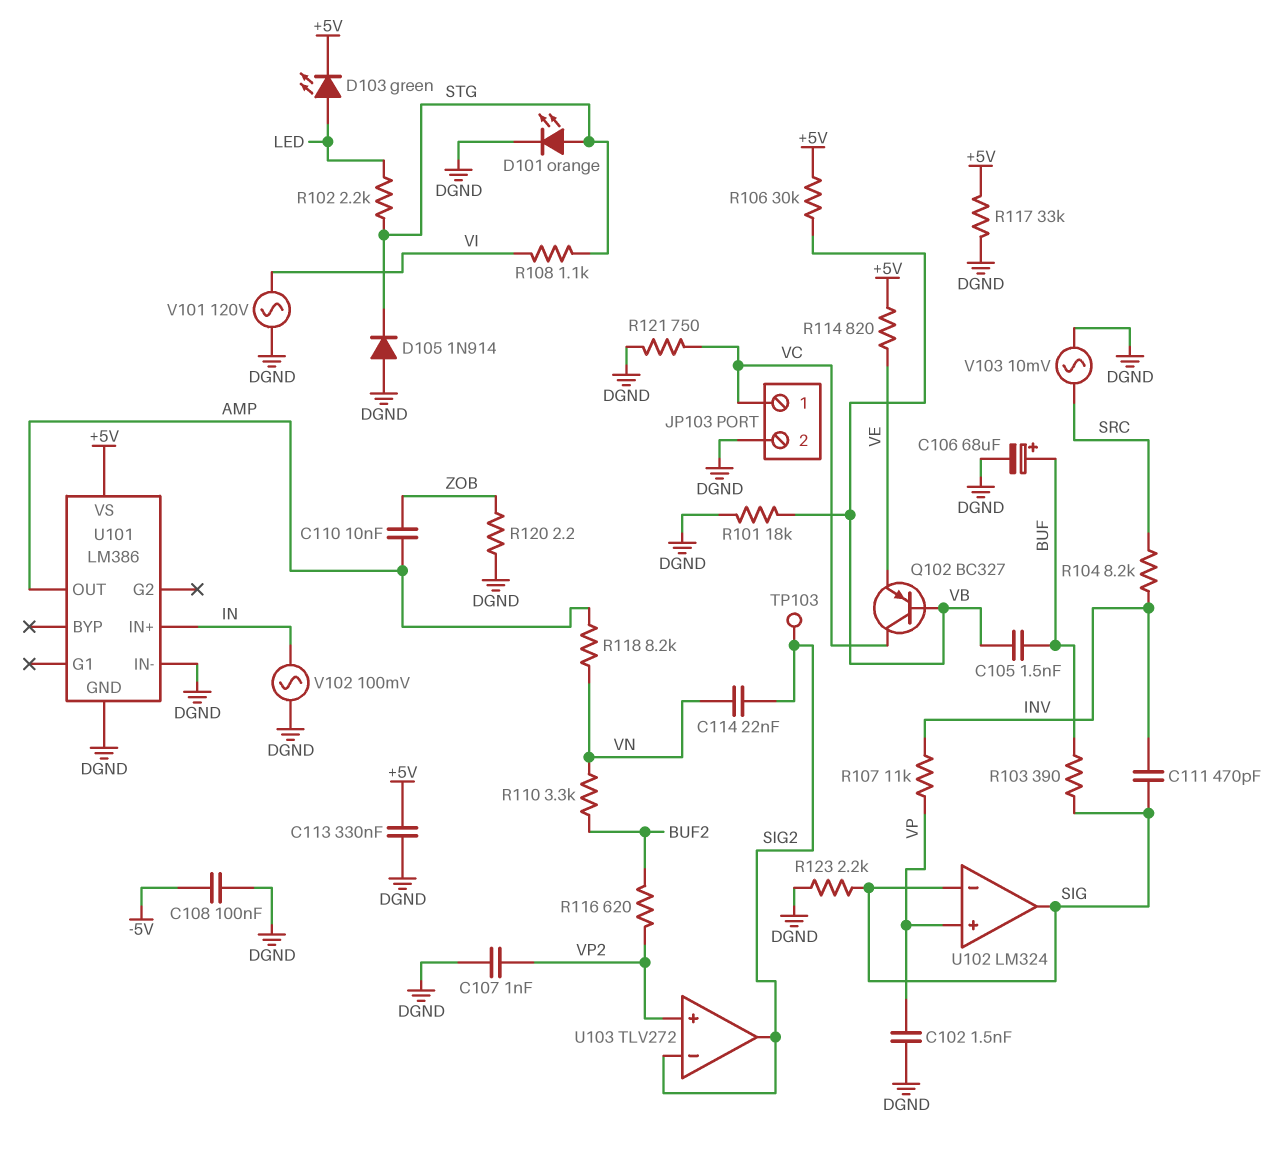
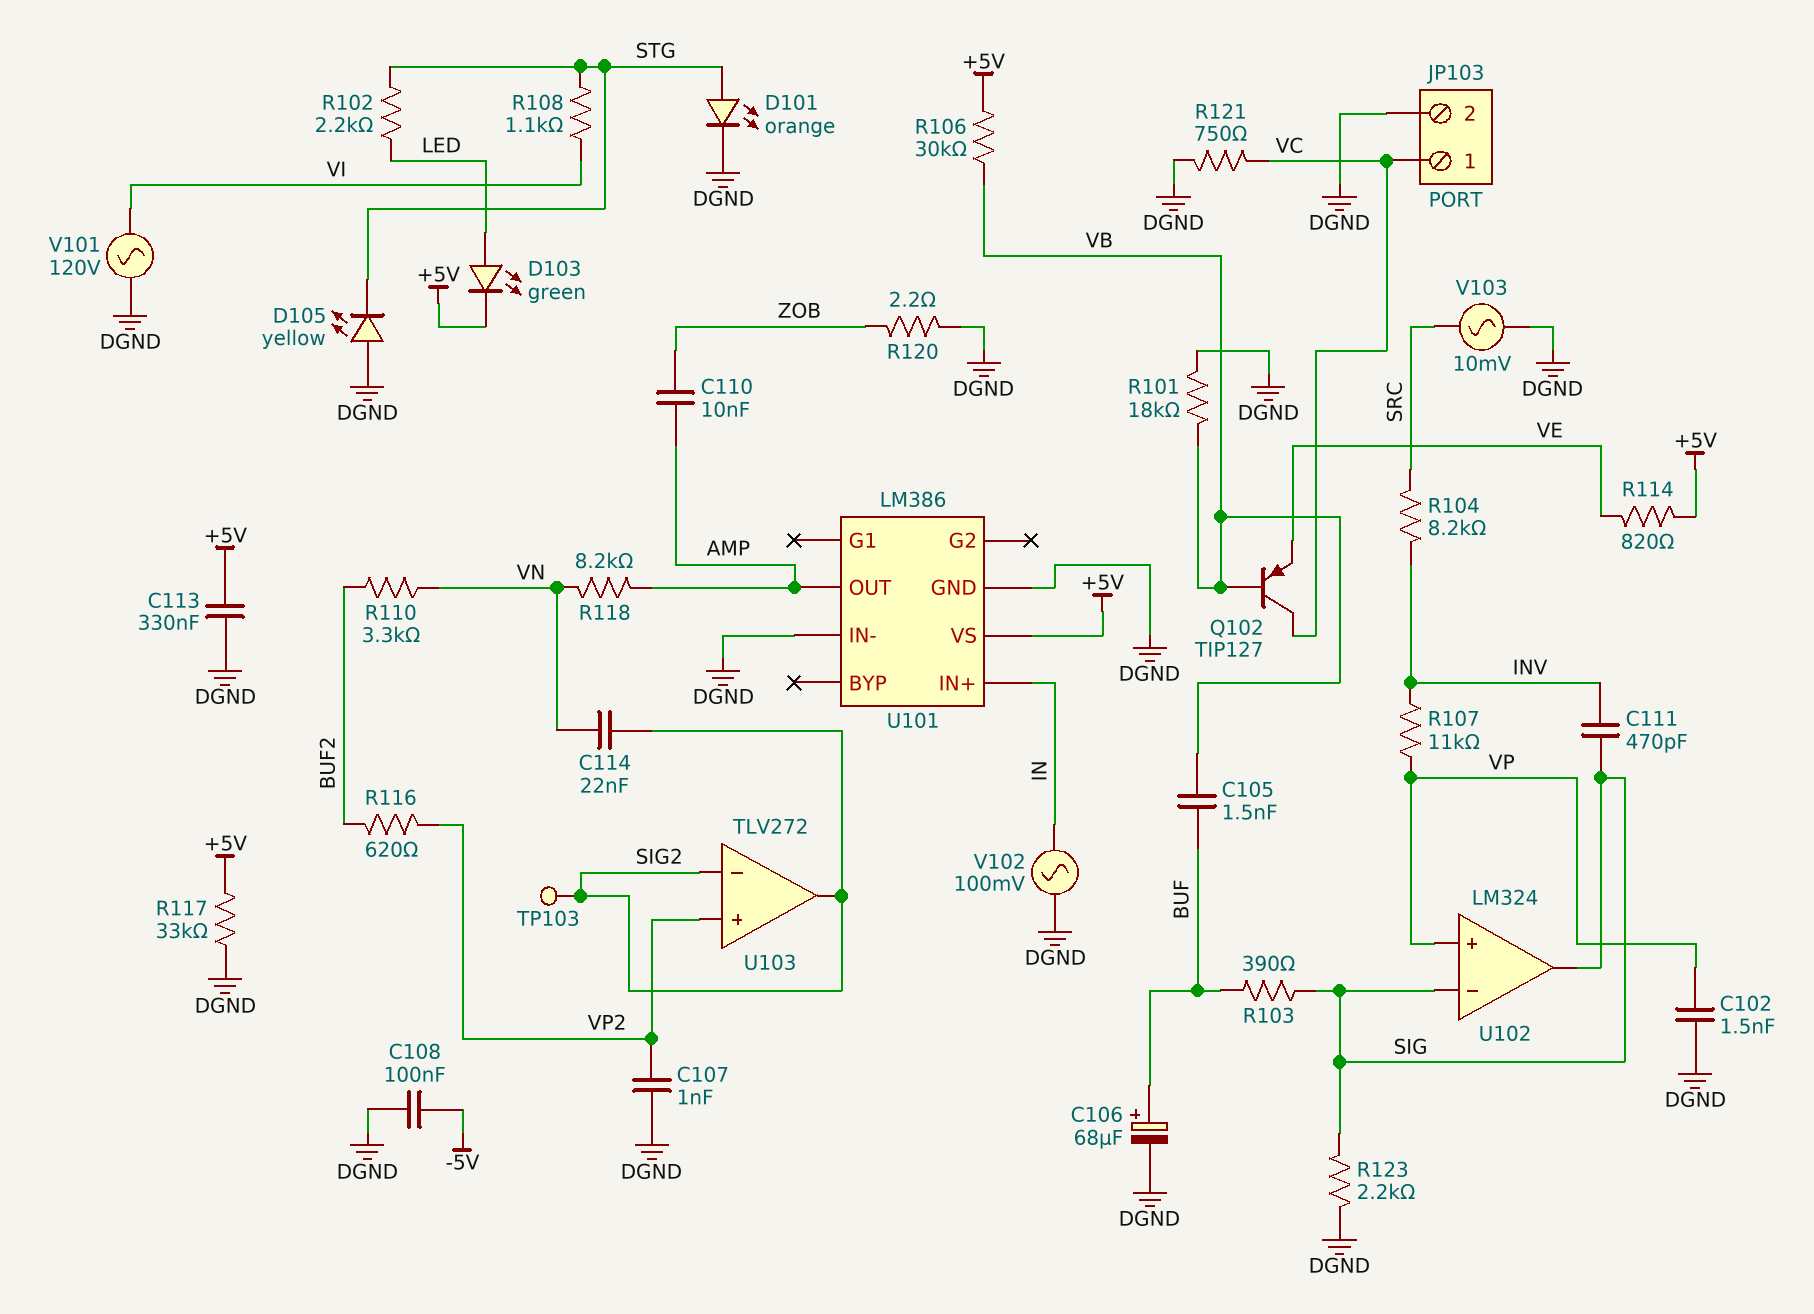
D105: diode 1N914 (A DGND, K STG) -> LED yellow (A DGND, K STG)
Q102: PNP BC327 (B VB, C VC, E VE) -> PNP TIP127 (B VB, C VC, E VE)

